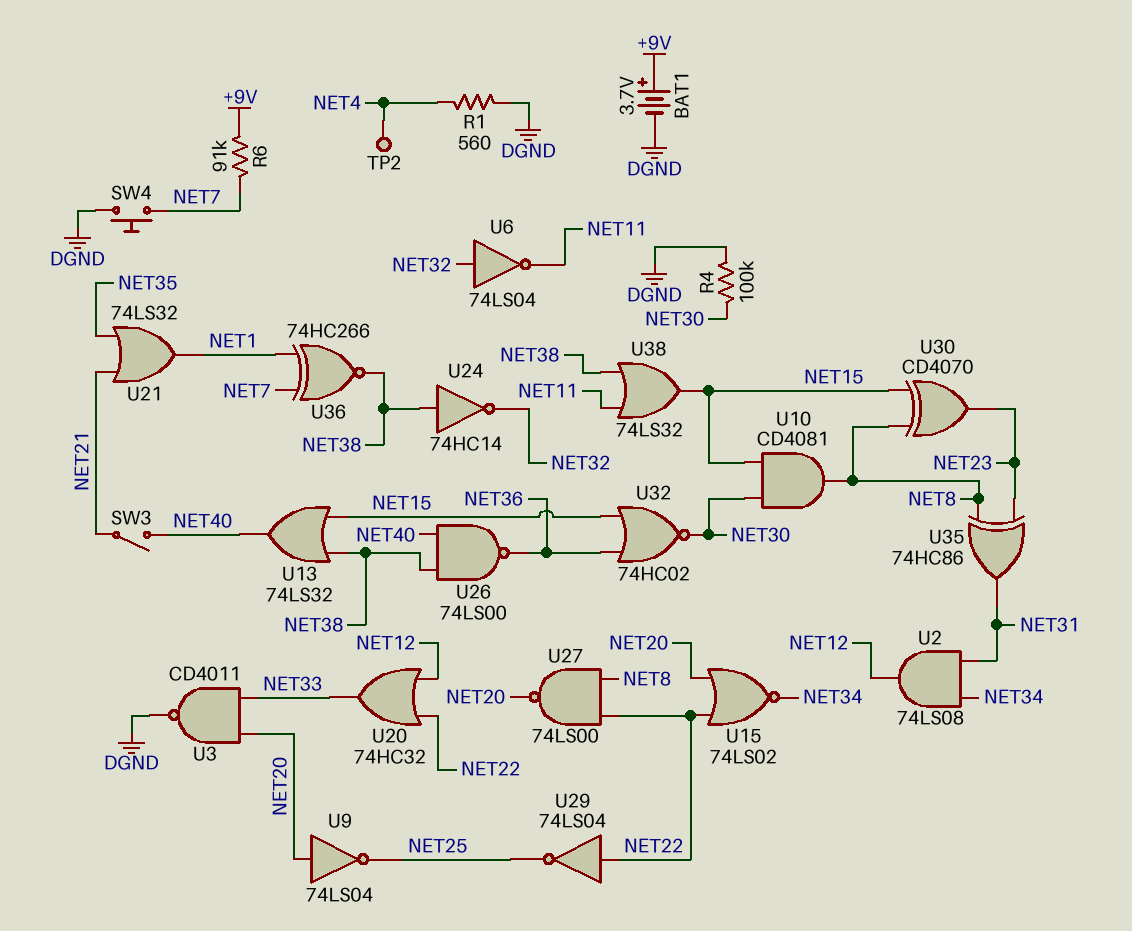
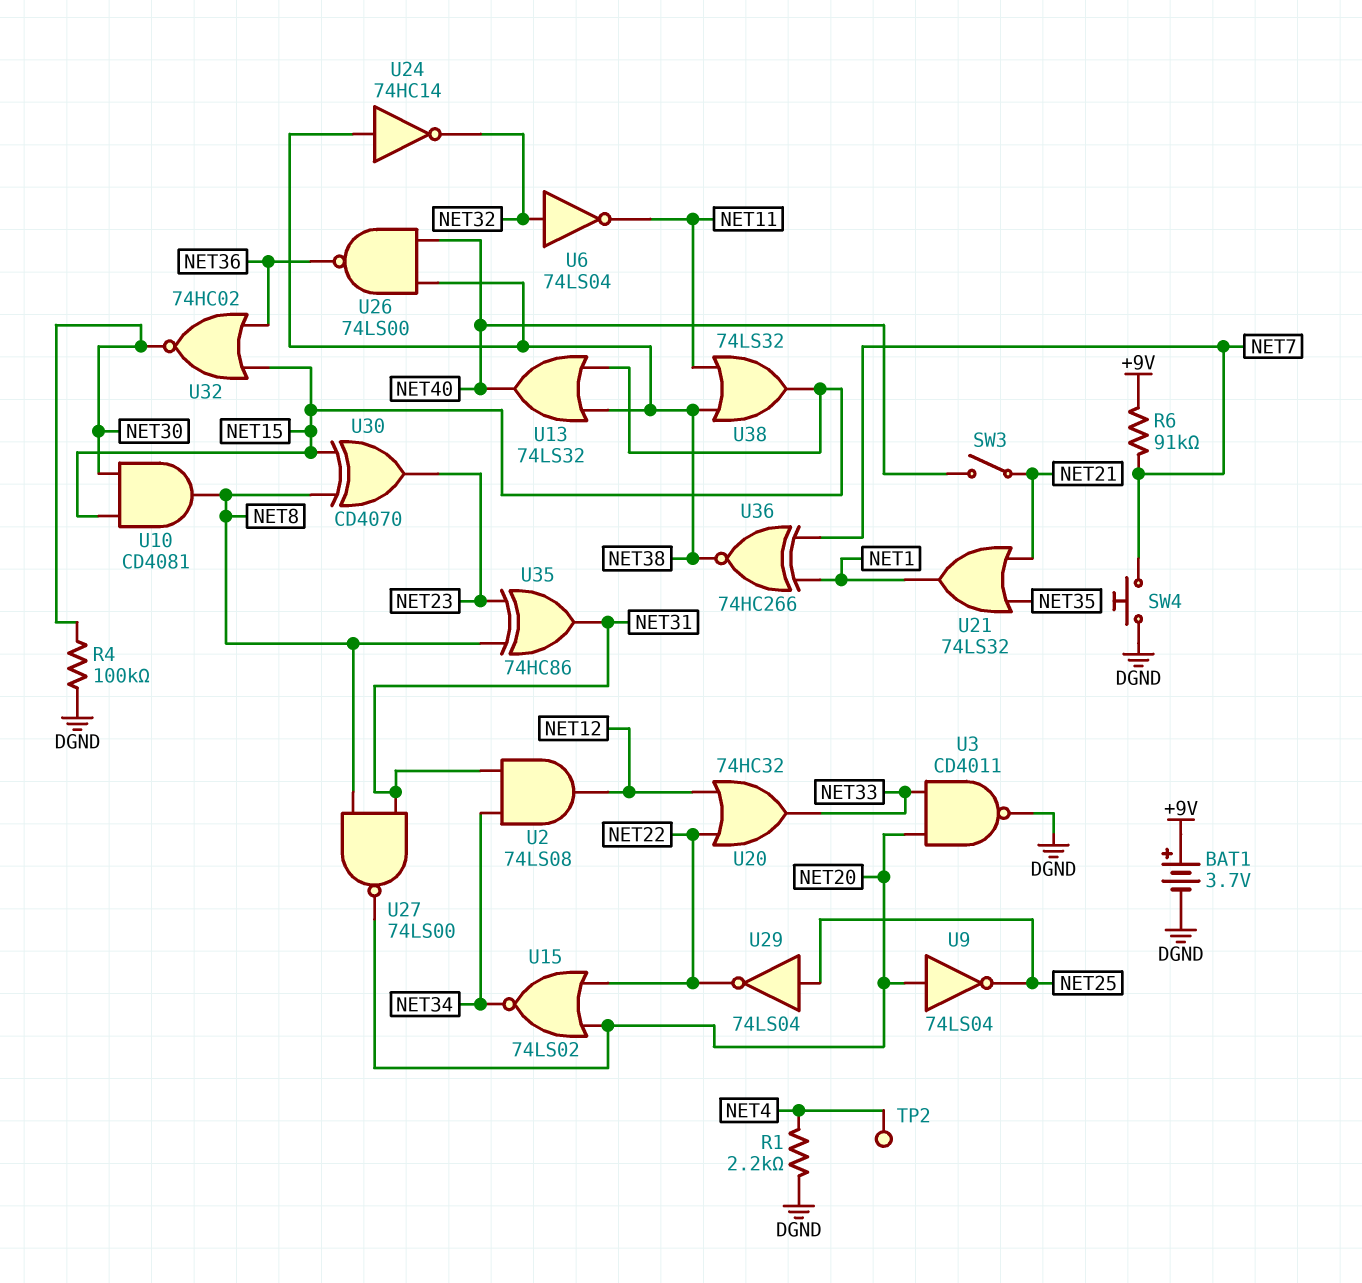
R1: 560 (DGND, NET4) -> 2.2k (DGND, NET4)
U27: NAND 74LS00 (in NET8, in NET22, out NET20) -> NAND 74LS00 (in NET8, in NET31, out NET20)
U29: NOT 74LS04 (in NET22, out NET25) -> NOT 74LS04 (in NET25, out NET22)

